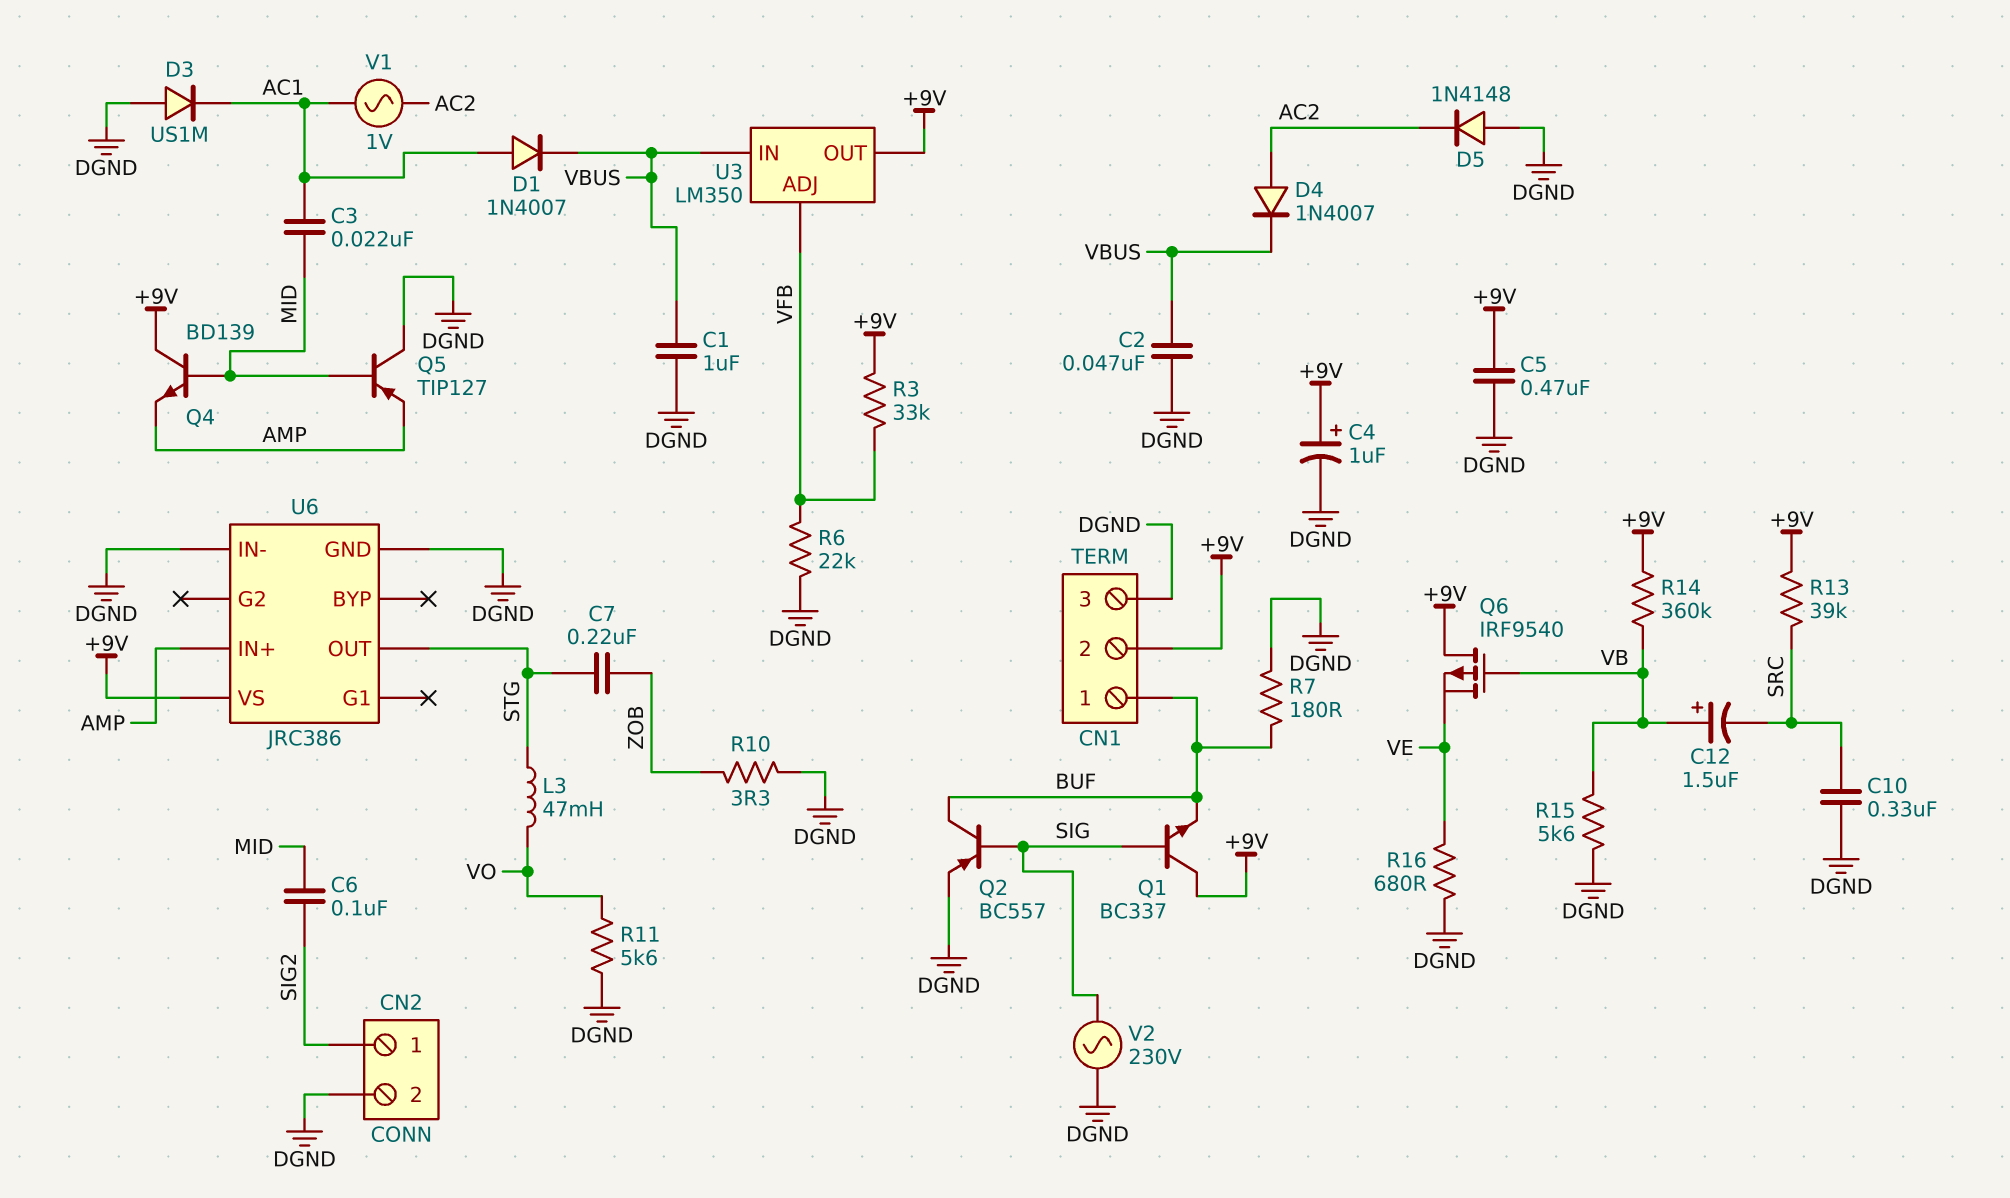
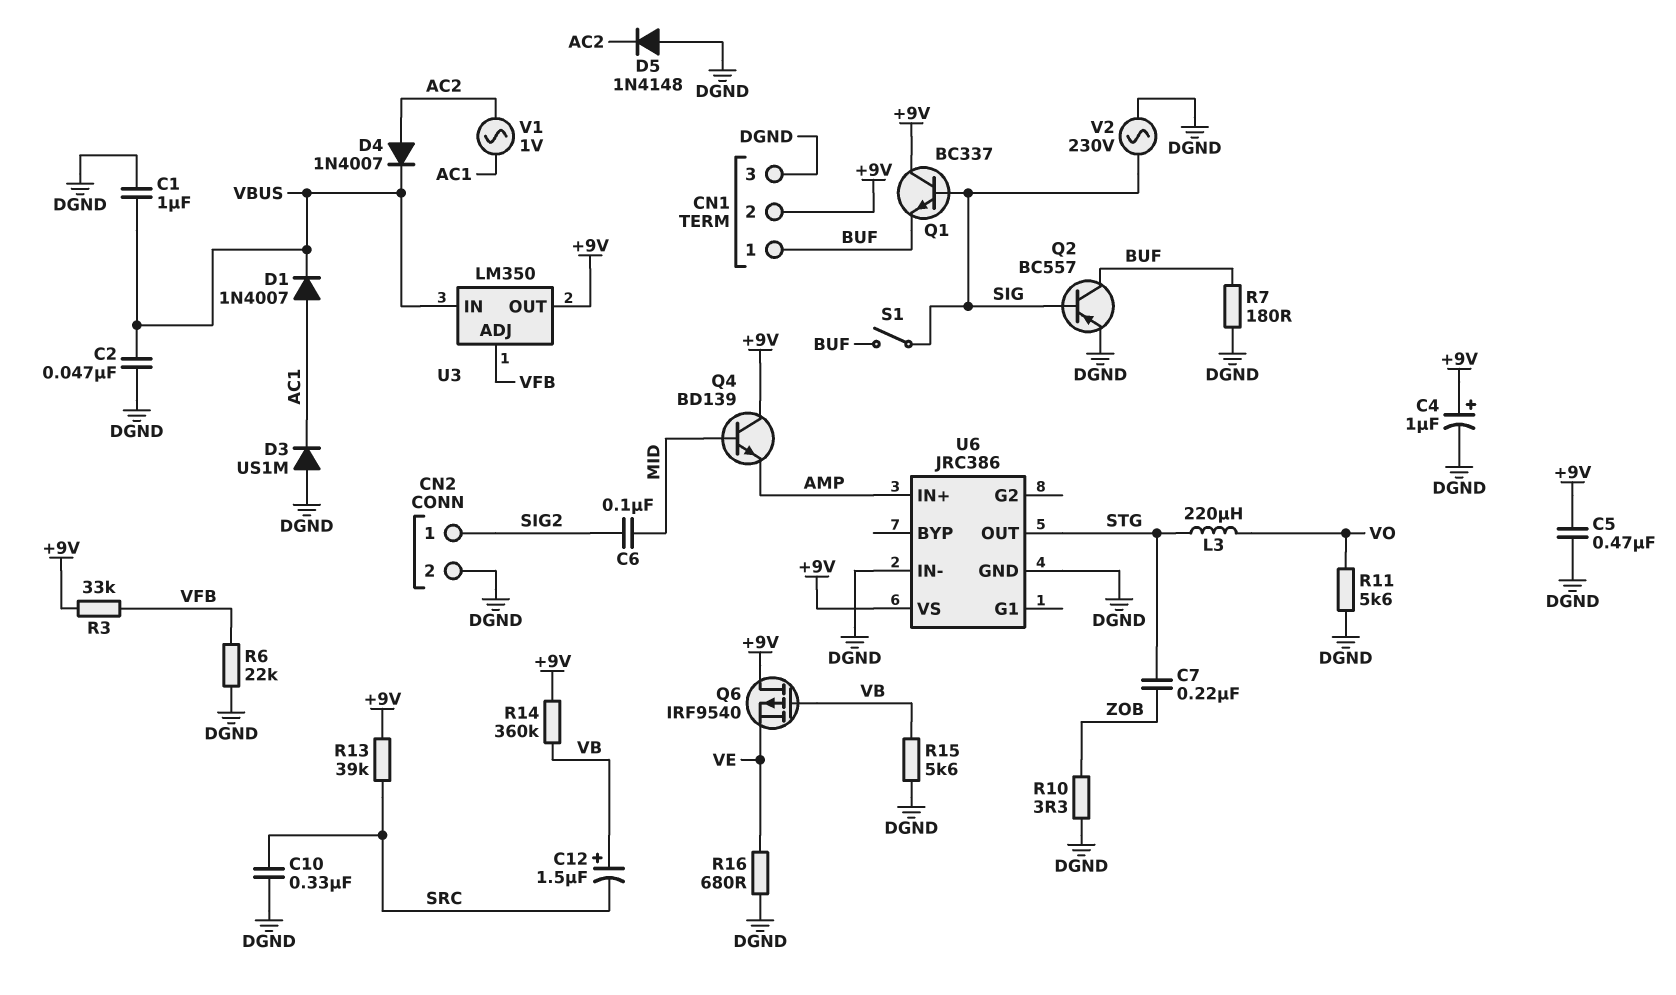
C3: 22nF (AC1, MID) -> none
L3: 47mH (STG, VO) -> 220uH (STG, VO)
Q5: PNP TIP127 (B MID, C DGND, E AMP) -> none
S1: none -> switch (BUF, SIG)

